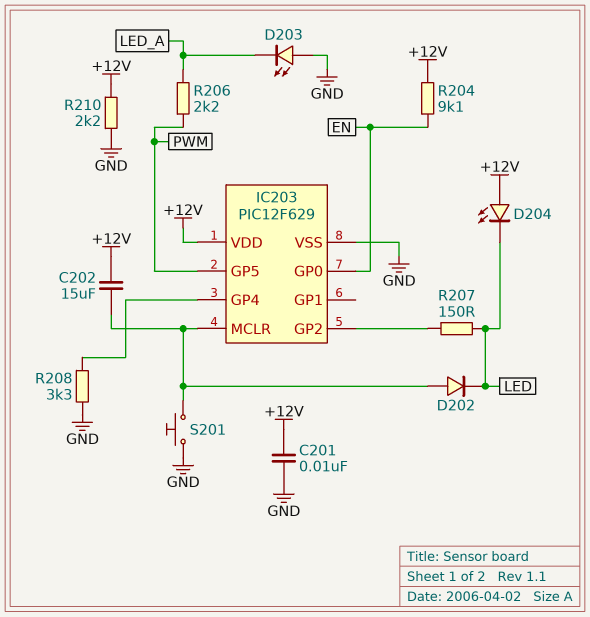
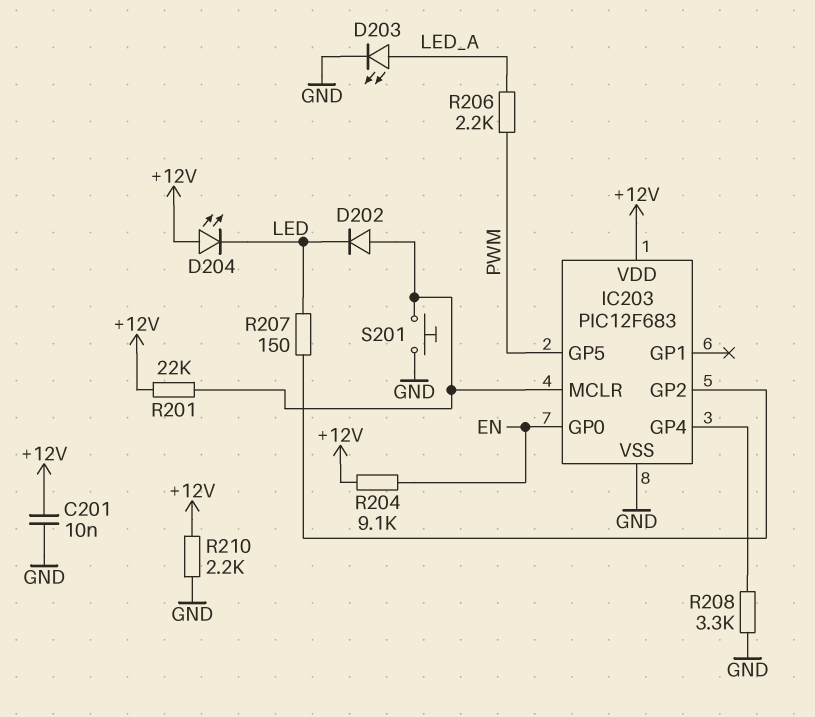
C202: 15uF (+12V, IC203/MCLR) -> none
D203: LED (A GND, K LED_A) -> LED (A LED_A, K GND)
IC203: PIC12F629 -> PIC12F683
R201: none -> 22k (+12V, IC203/MCLR)

